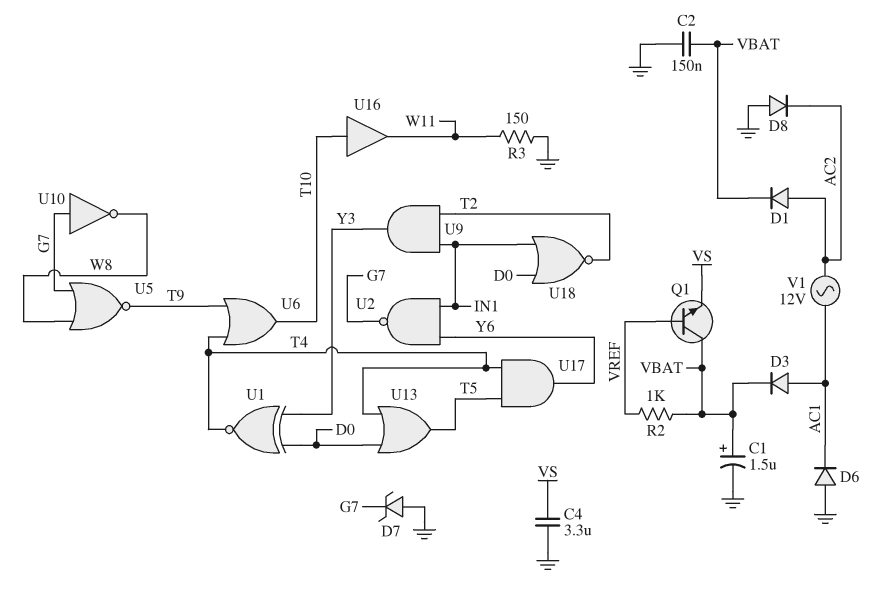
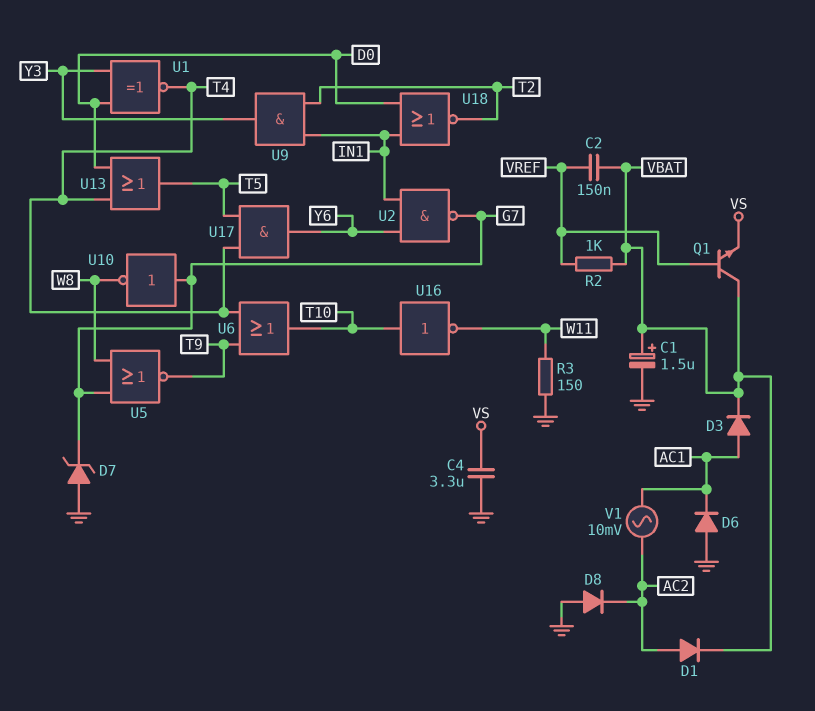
C2: 150nF (GND, VBAT) -> 150nF (VBAT, VREF)
U16: buffer (in T10, out W11) -> NOT (in T10, out W11)
V1: AC 12V (AC1, AC2) -> AC 10mV (AC1, AC2)

